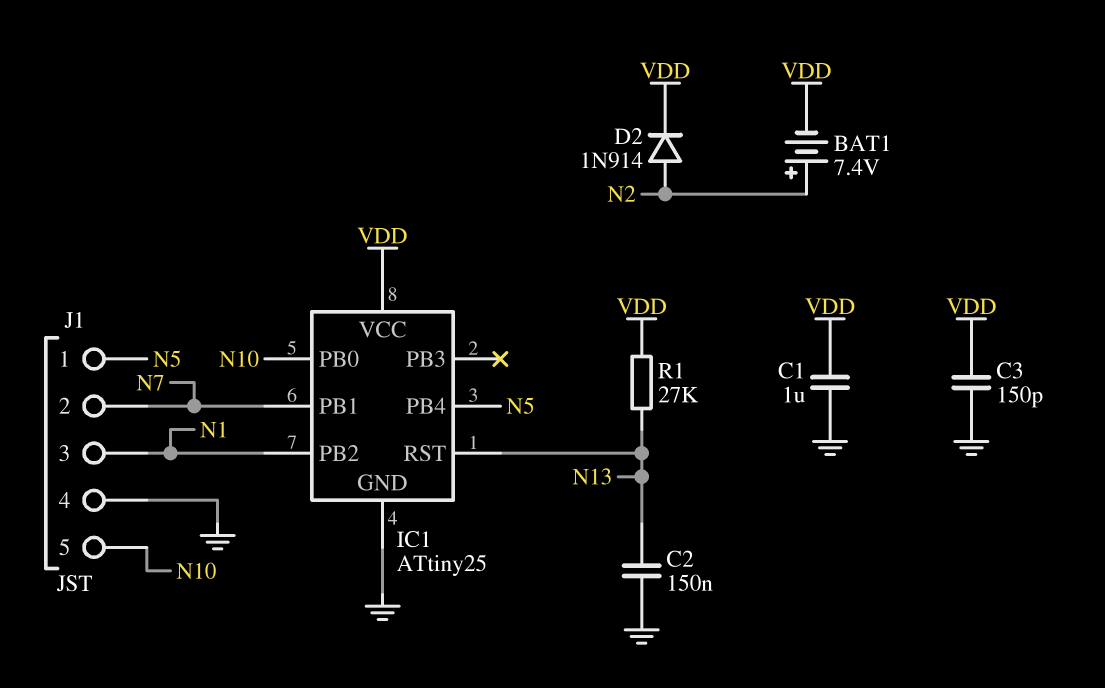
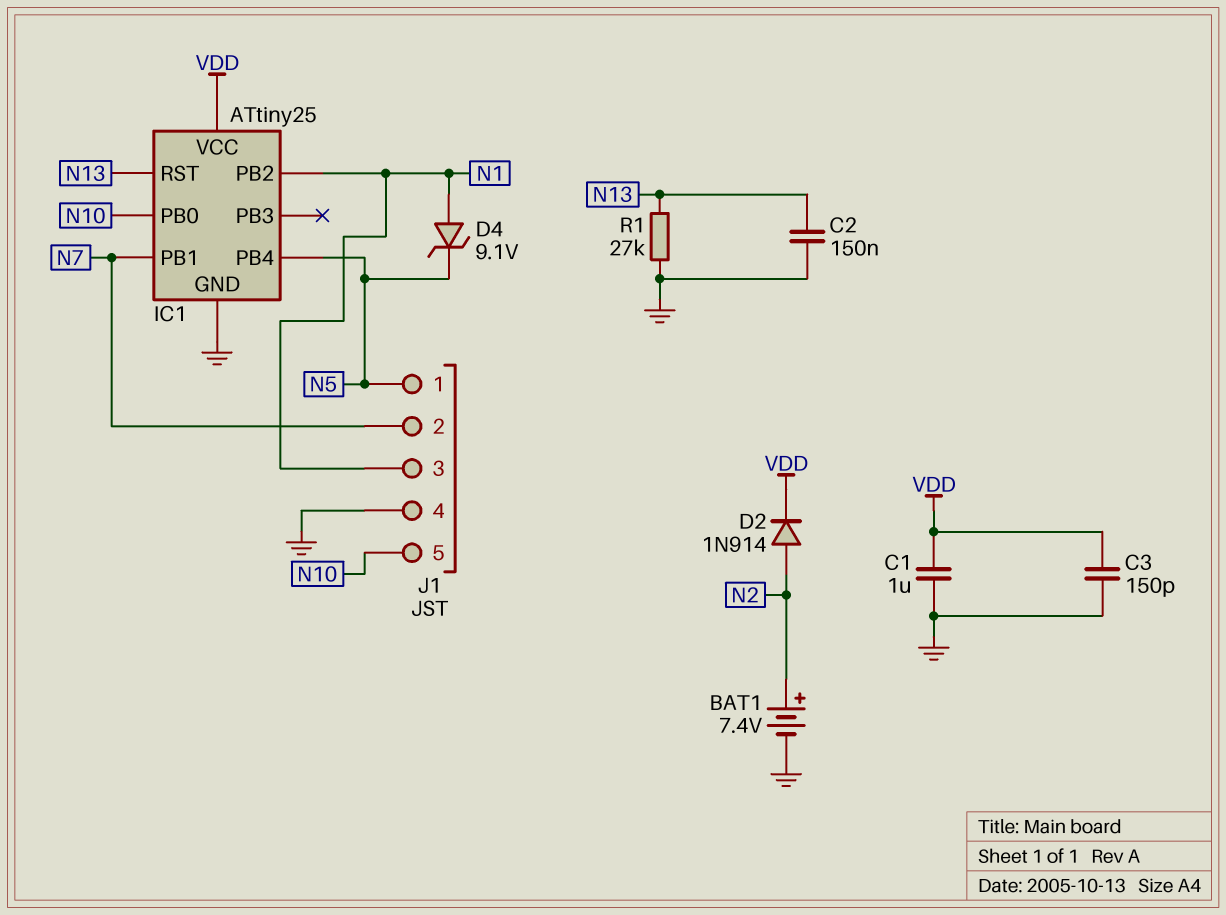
BAT1: 7.4V (plus N2, minus VDD) -> 7.4V (plus N2, minus GND)
D4: none -> zener 9.1V (A N1, K N5)
R1: 27k (N13, VDD) -> 27k (GND, N13)

